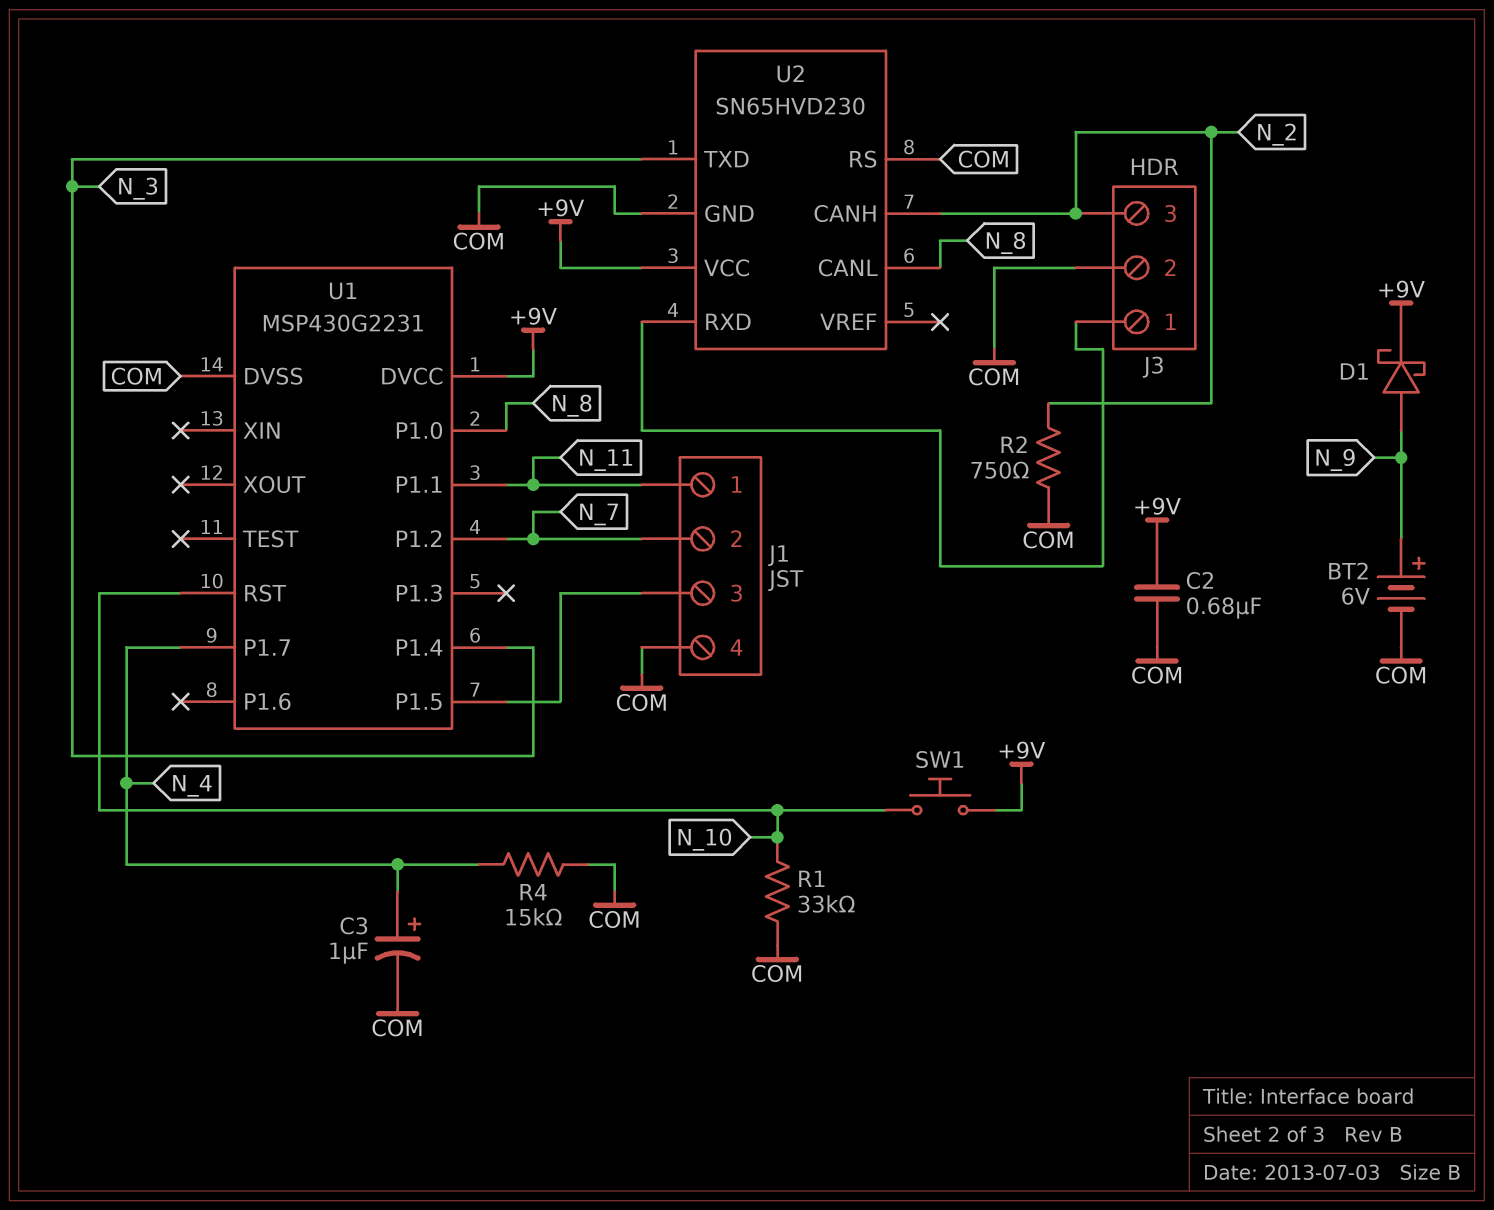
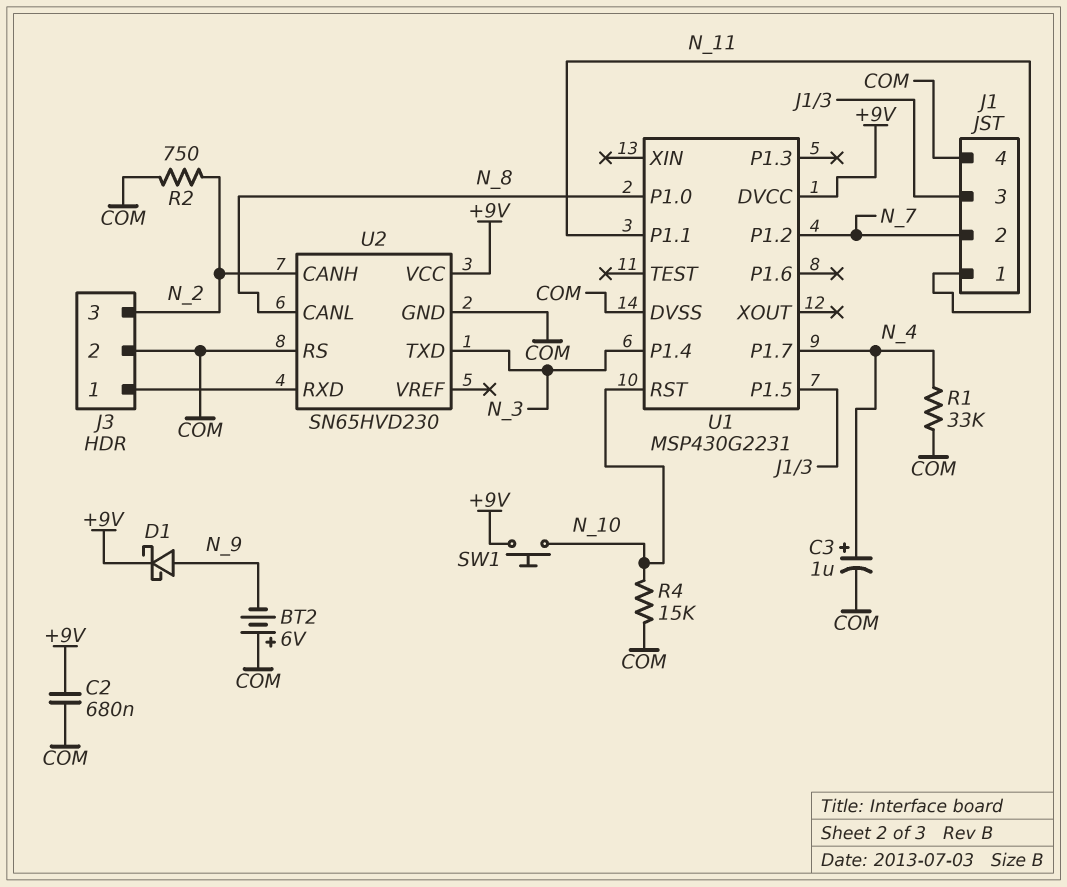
BT2: 6V (plus N_9, minus COM) -> 6V (plus COM, minus N_9)
R1: 33k (COM, N_10) -> 33k (COM, N_4)
R4: 15k (COM, N_4) -> 15k (COM, N_10)

